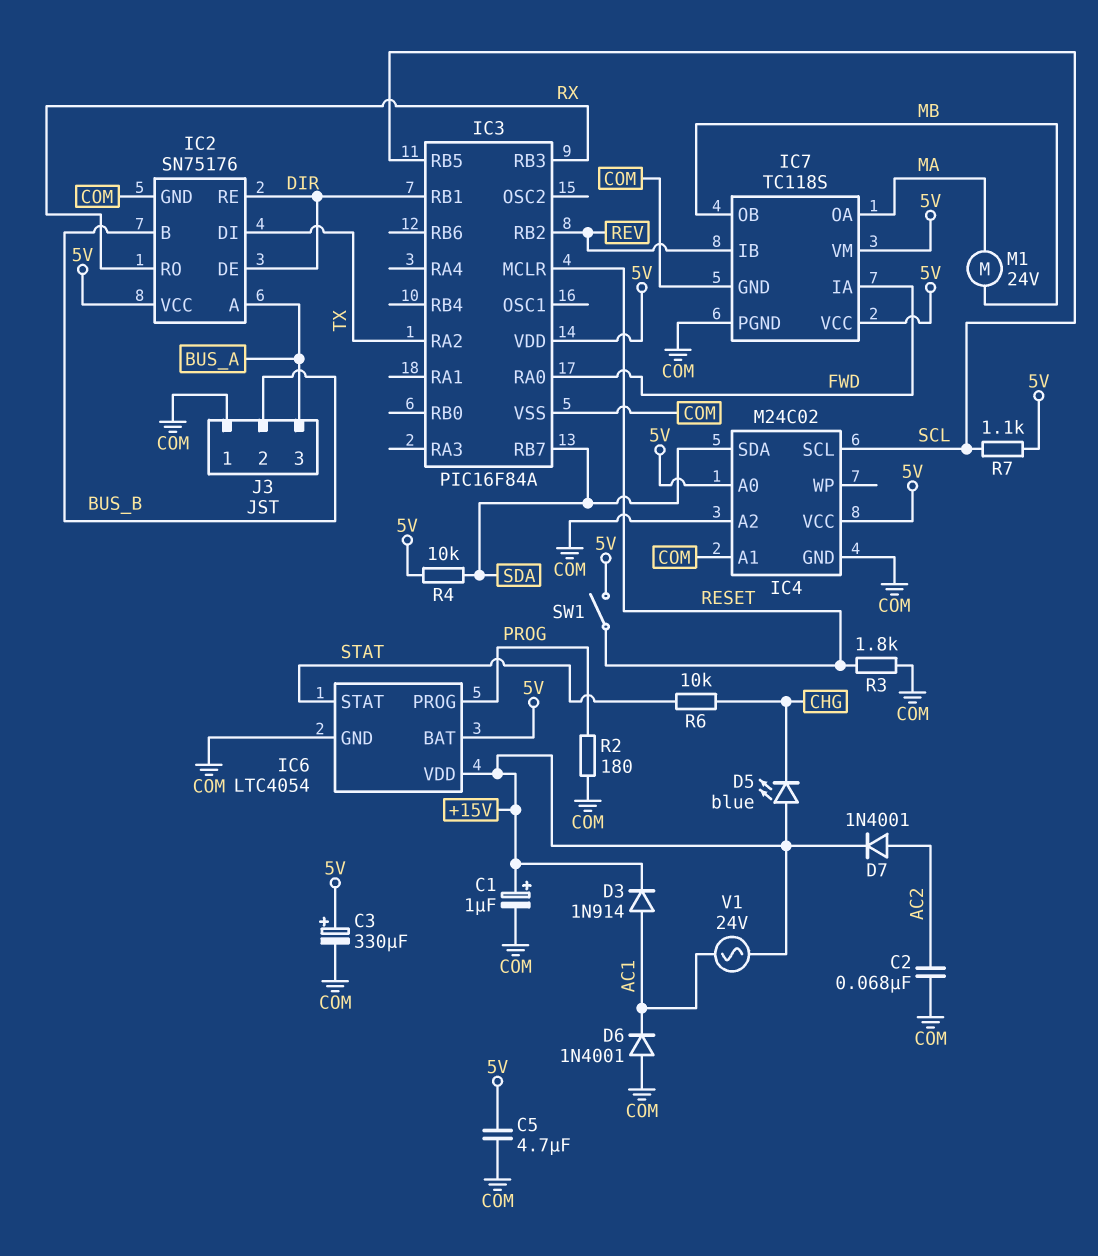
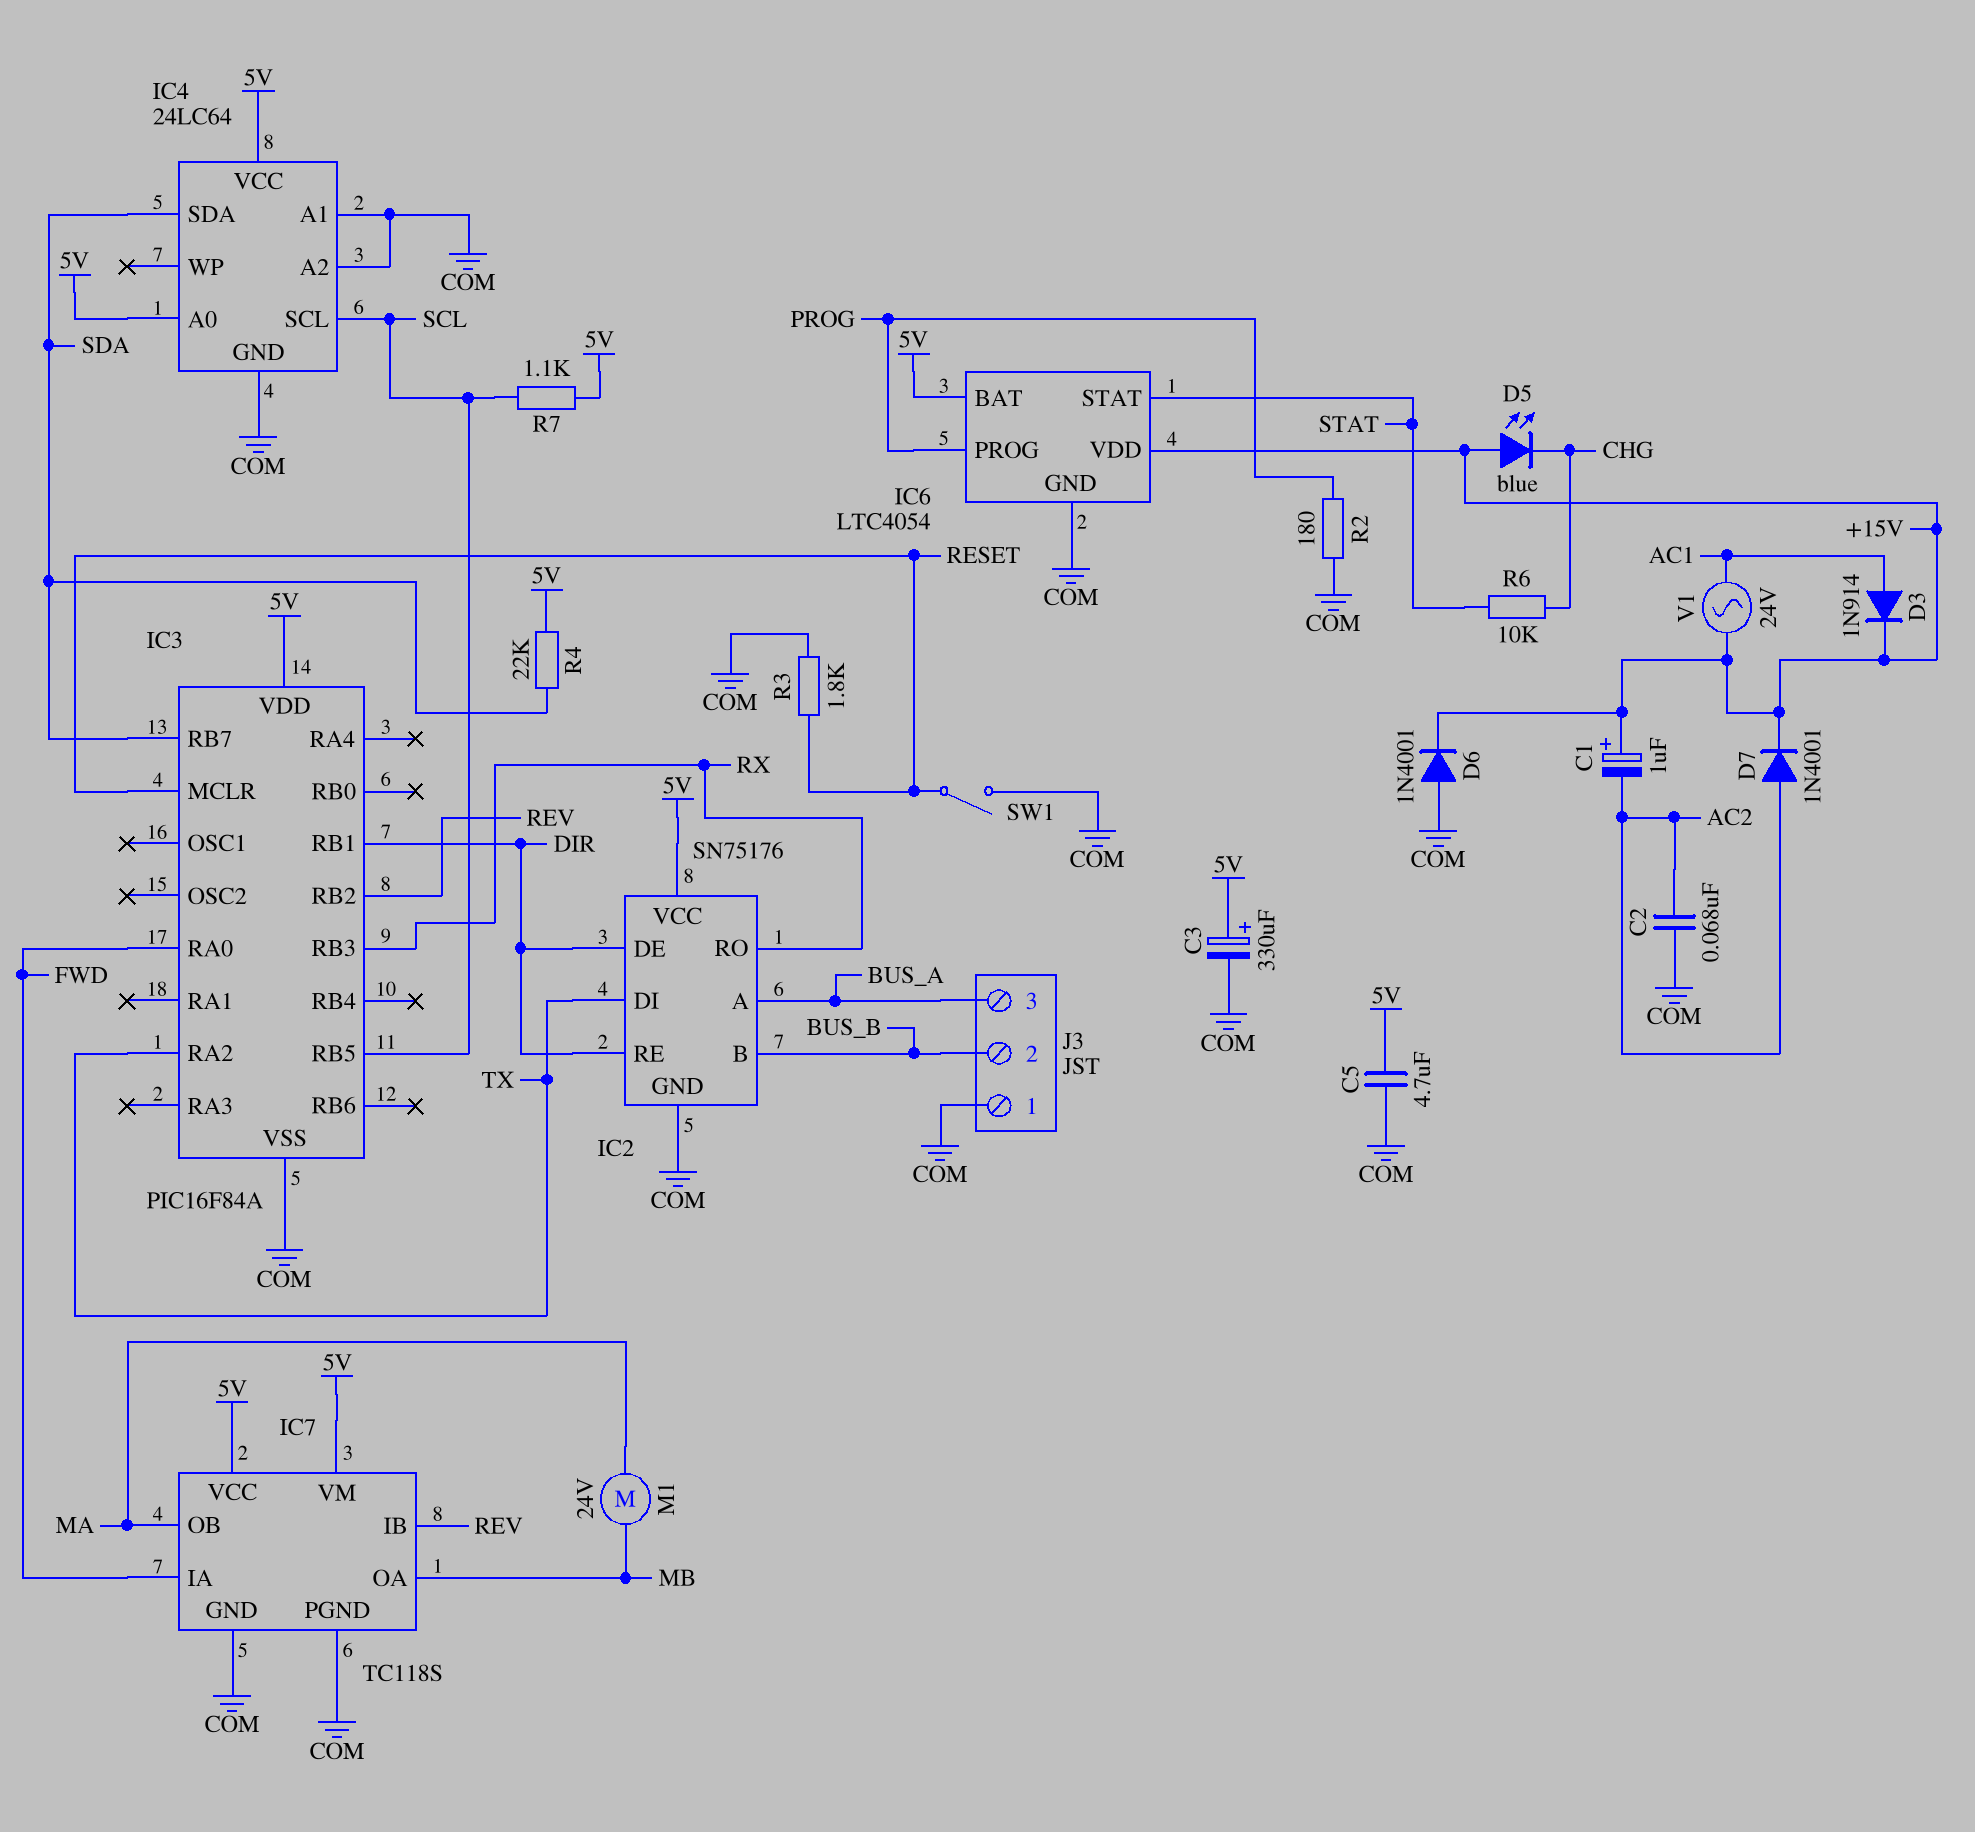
C1: 1uF (plus +15V, minus COM) -> 1uF (plus +15V, minus AC2)
D6: diode 1N4001 (A COM, K AC1) -> diode 1N4001 (A COM, K +15V)
IC4: M24C02 -> 24LC64
IC7 pin OA: MA -> MB
IC7 pin OB: MB -> MA
R4: 10k (5V, SDA) -> 22k (5V, SDA)
SW1: switch (5V, RESET) -> switch (COM, RESET)

